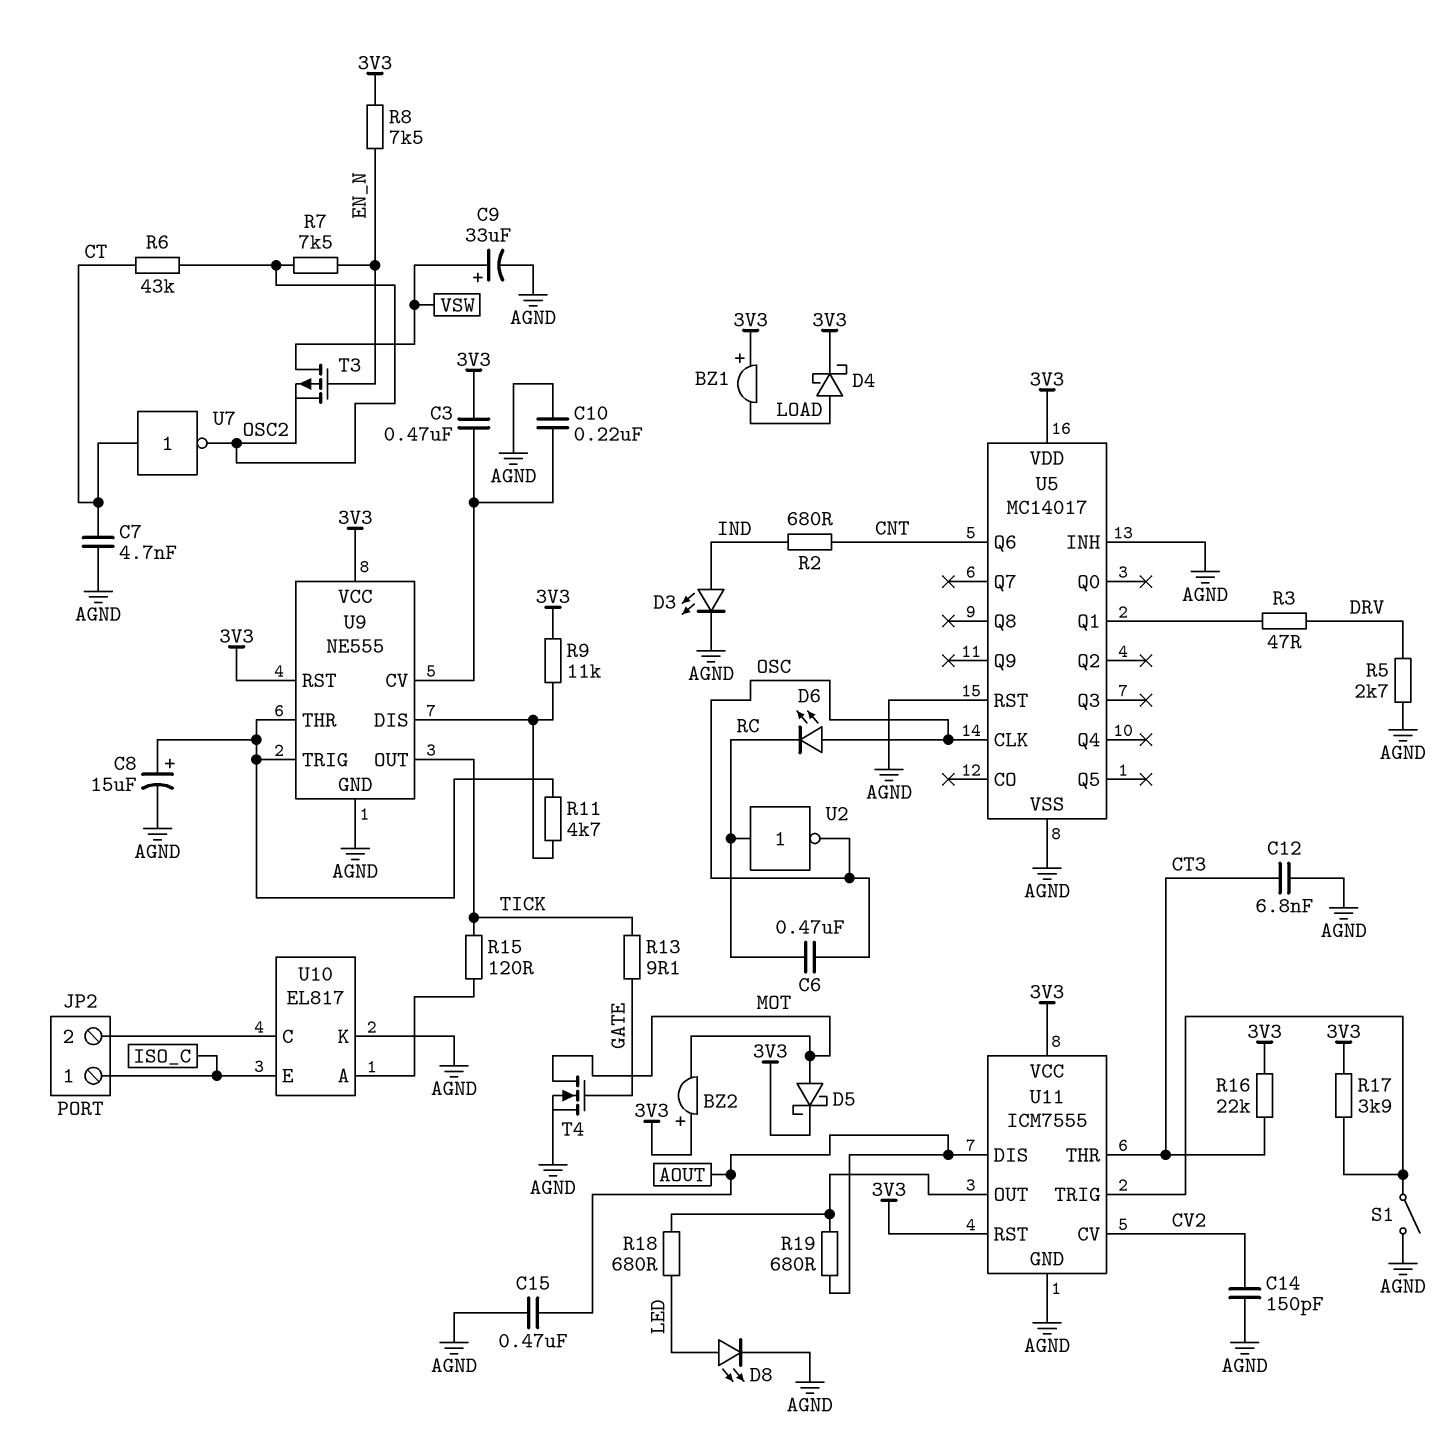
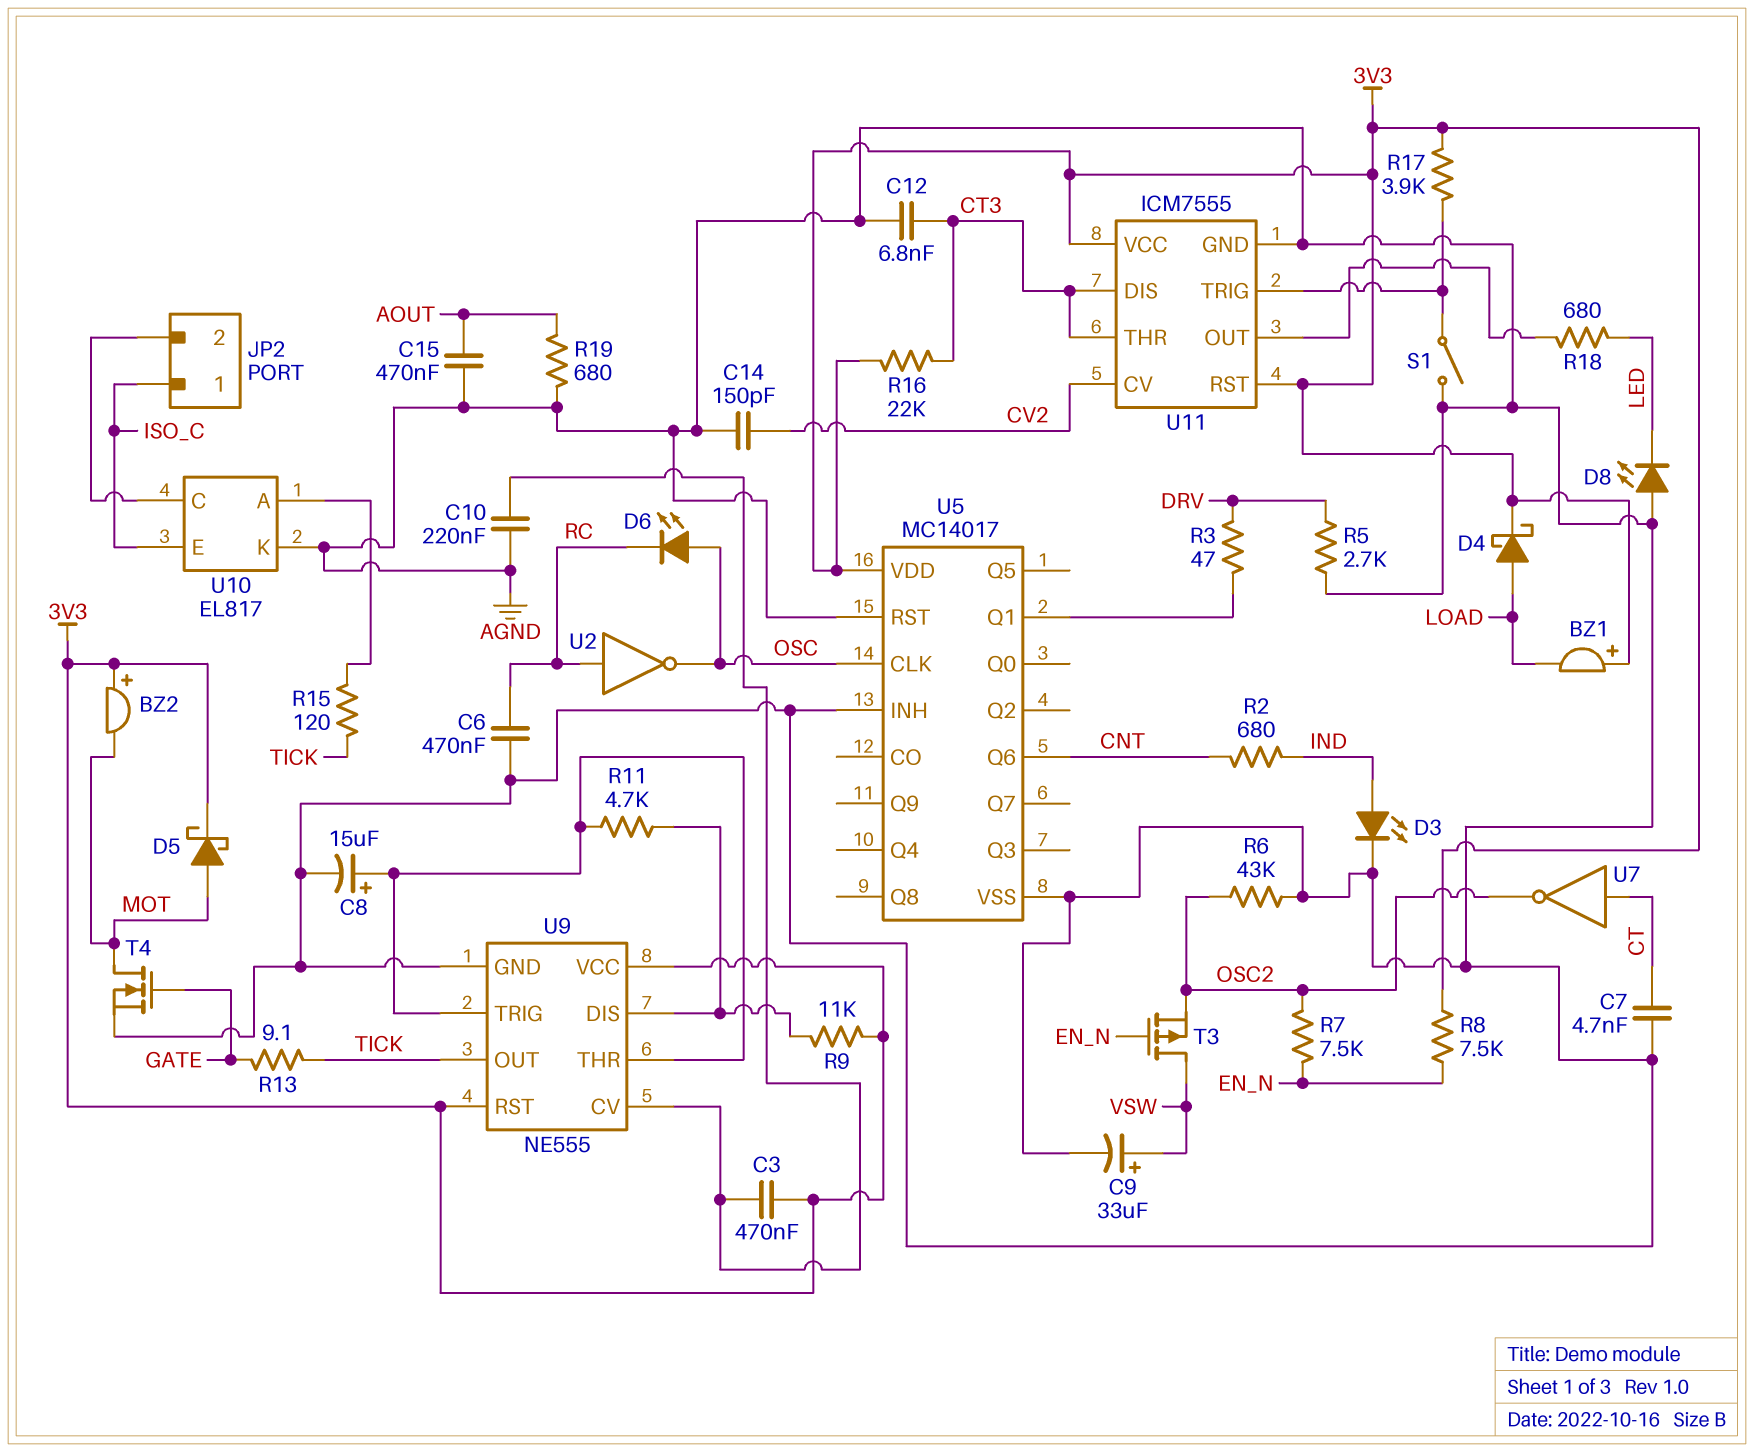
C6: 470nF (OSC, RC) -> 470nF (AGND, RC)
D8: LED (A LED, K AGND) -> LED (A AGND, K LED)
R6: 43k (CT, OSC2) -> 43k (AGND, OSC2)
R19: 680 (AOUT, U11/OUT) -> 680 (AGND, AOUT)
U11 pin DIS: AOUT -> CT3

